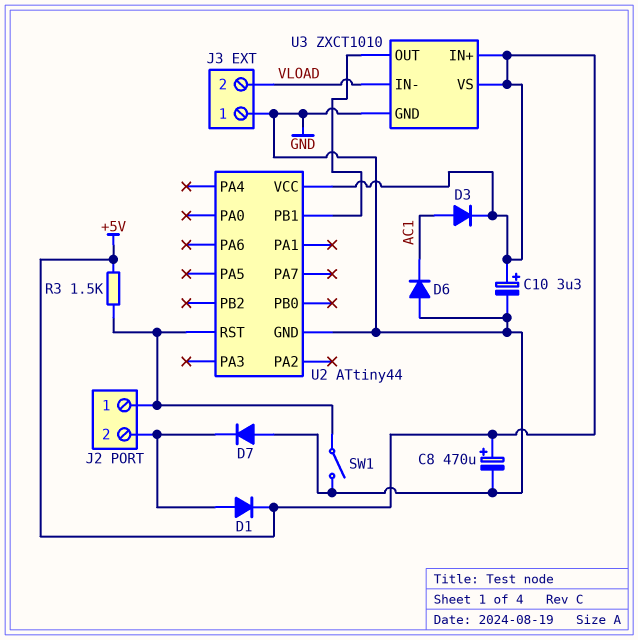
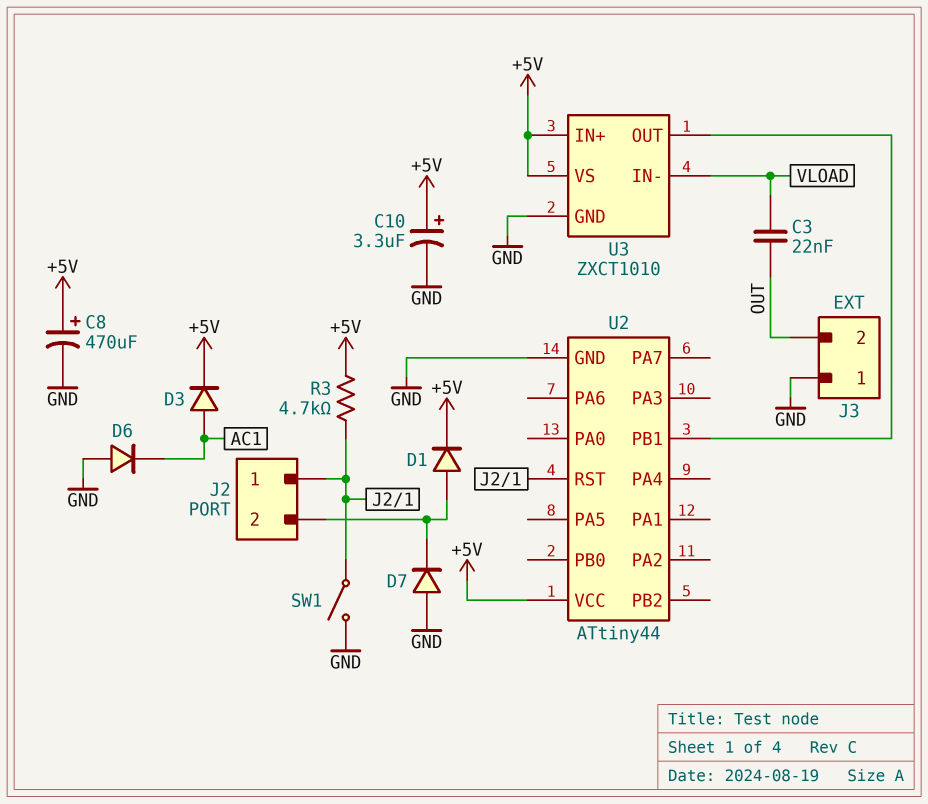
C3: none -> 22nF (OUT, VLOAD)
J3 pin 2: VLOAD -> OUT
R3: 1.5k (+5V, J2/1) -> 4.7k (+5V, J2/1)

